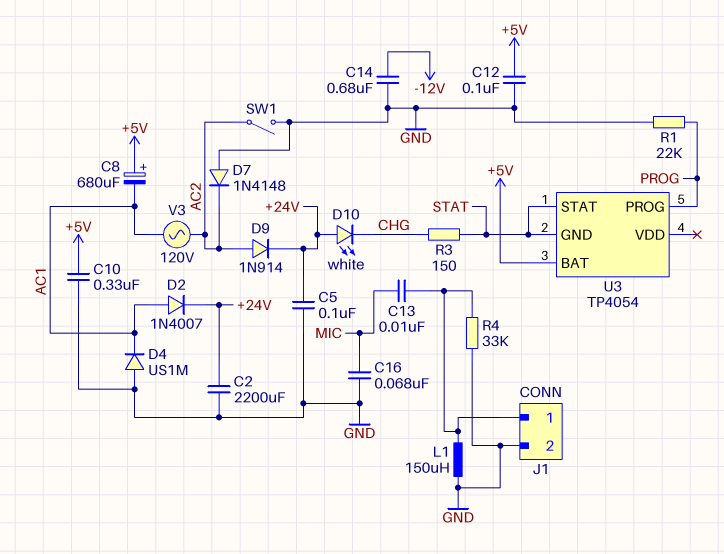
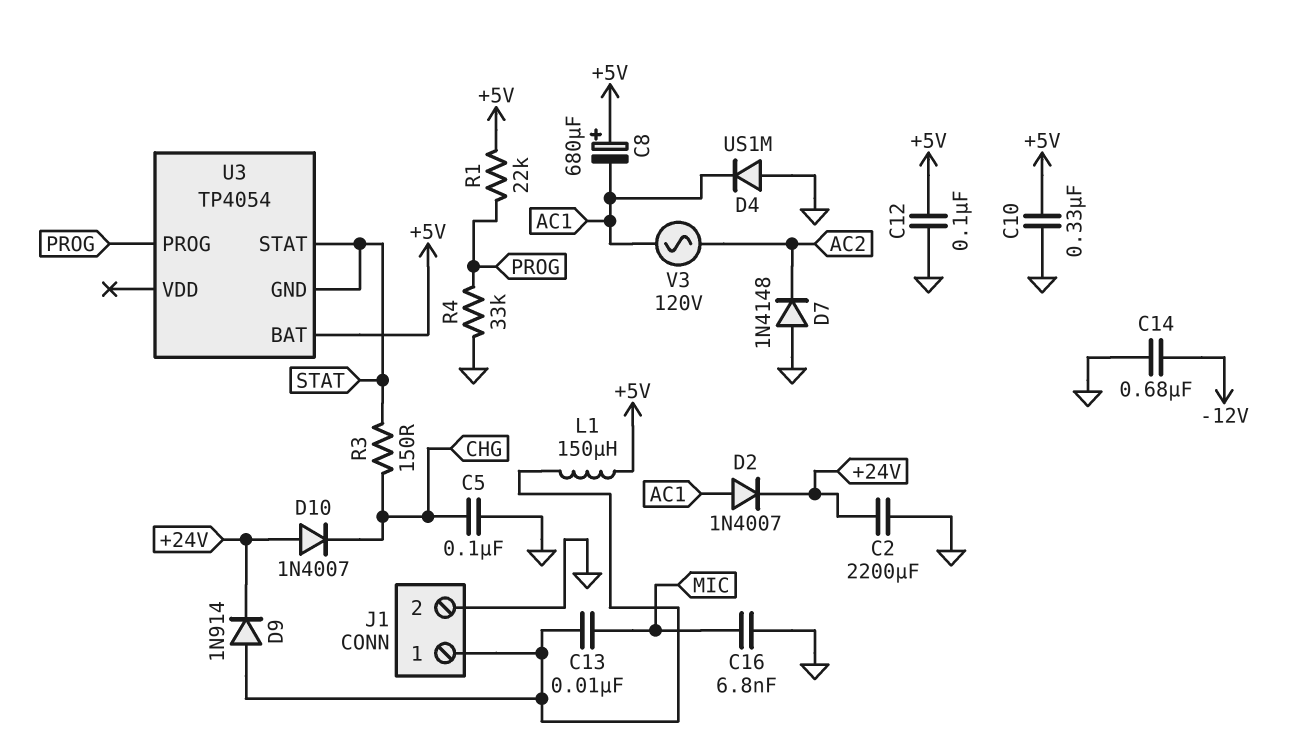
C5: 100nF (+24V, GND) -> 100nF (CHG, GND)
C16: 68nF (GND, MIC) -> 6.8nF (GND, MIC)
D9: diode 1N914 (A AC2, K +24V) -> diode 1N914 (A J1/1, K +24V)
D10: LED white (A +24V, K CHG) -> diode 1N4007 (A +24V, K CHG)
L1: 150uH (GND, J1/1) -> 150uH (+5V, J1/1)
R1: 22k (GND, PROG) -> 22k (+5V, PROG)
R4: 33k (GND, J1/1) -> 33k (GND, PROG)
SW1: switch (AC2, GND) -> none

